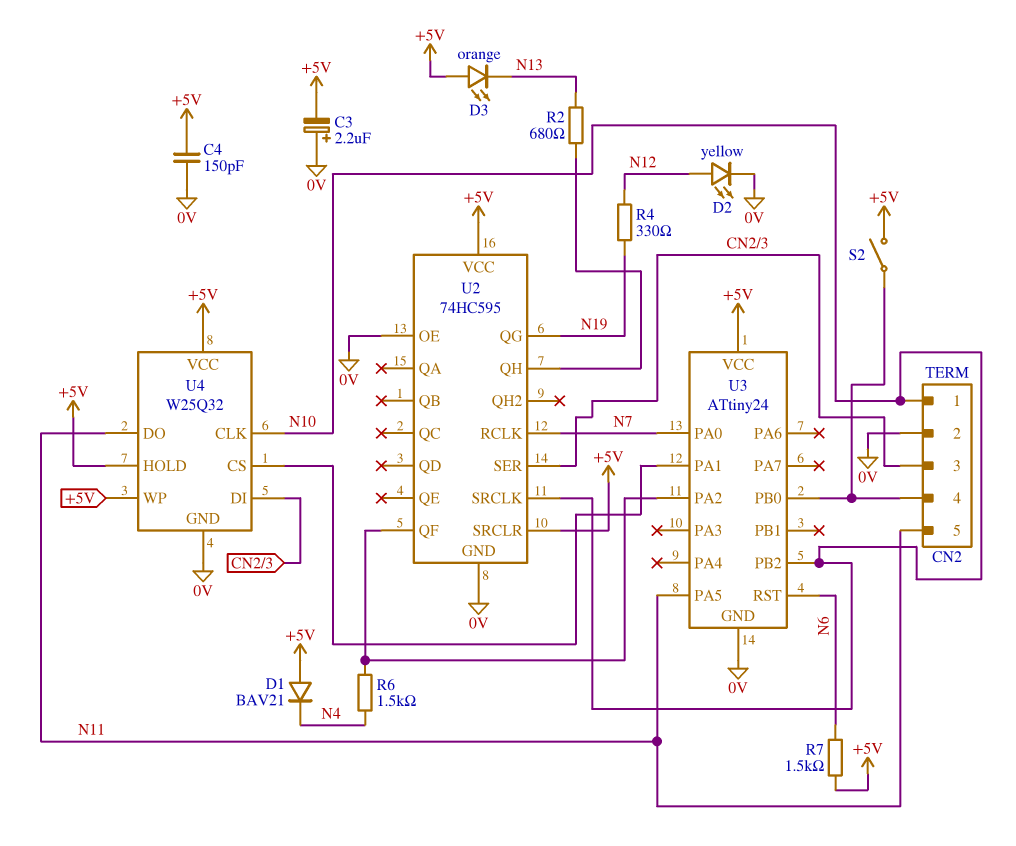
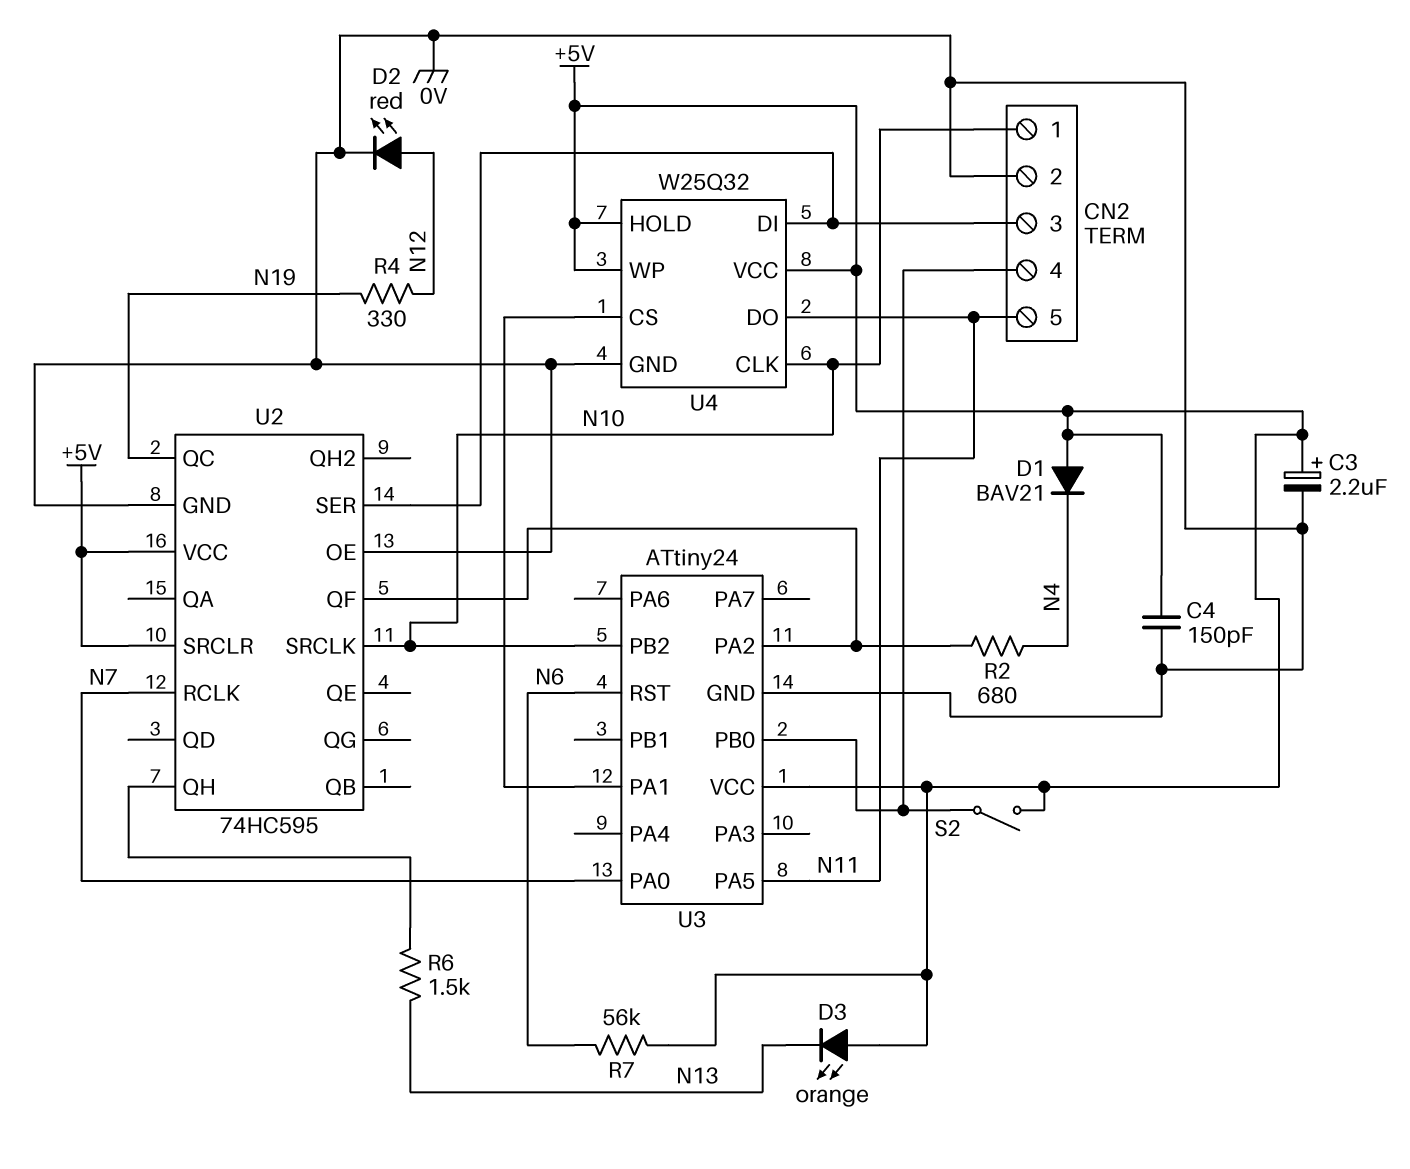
C3: 2.2uF (plus 0V, minus +5V) -> 2.2uF (plus +5V, minus 0V)
D2: LED yellow (A N12, K 0V) -> LED red (A N12, K 0V)
R2: 680 (N13, U2/QH) -> 680 (N4, U2/QF)
R6: 1.5k (N4, U2/QF) -> 1.5k (N13, U2/QH)
R7: 1.5k (+5V, N6) -> 56k (+5V, N6)
U2 pin QC: none -> N19
U2 pin QG: N19 -> none

